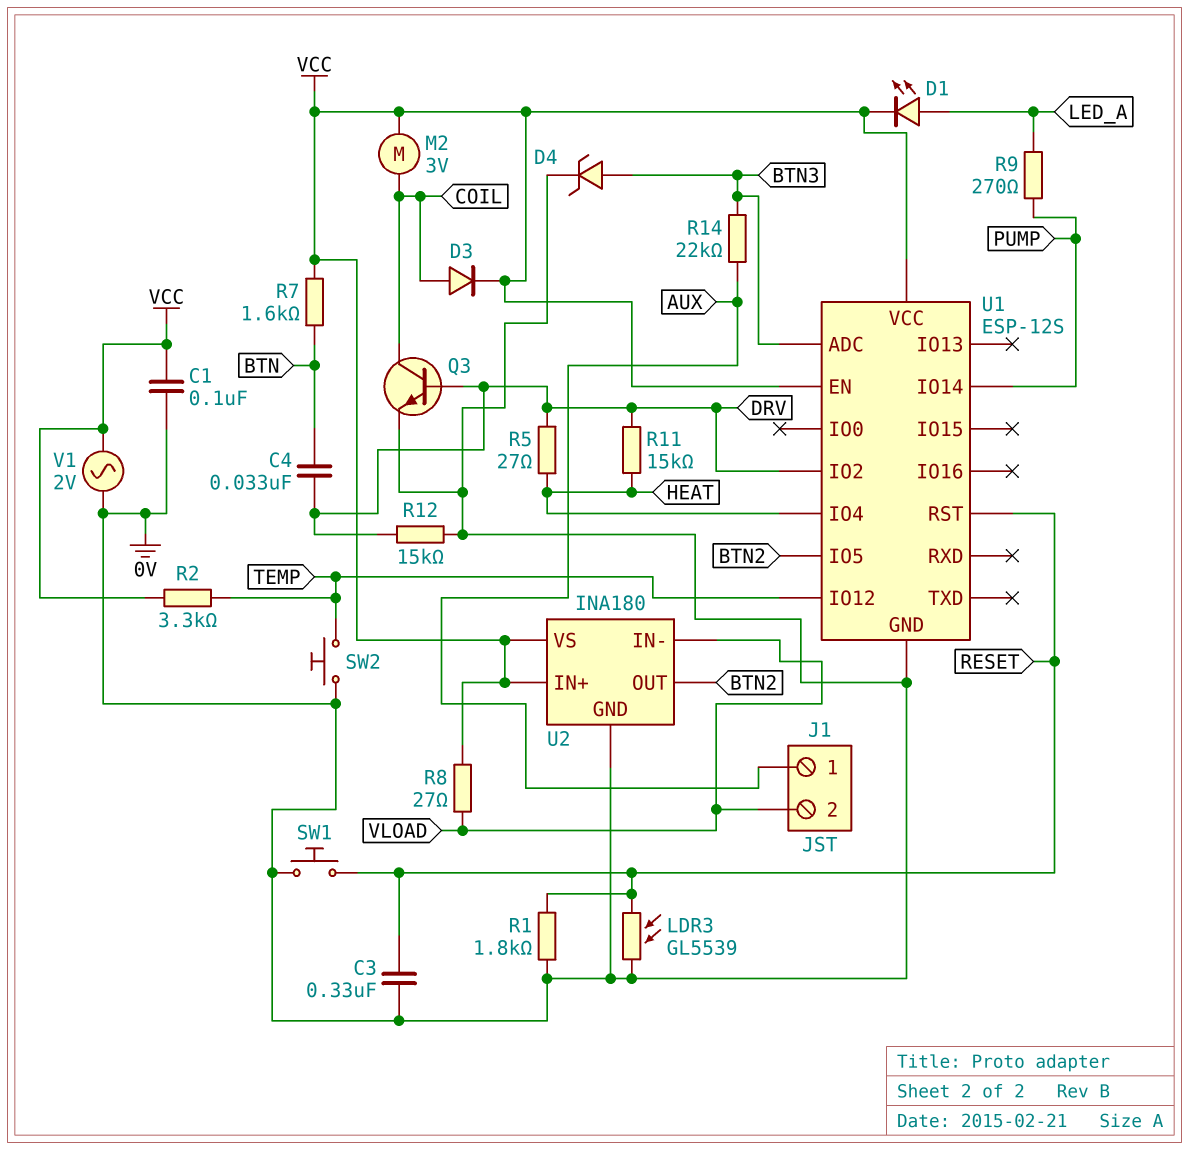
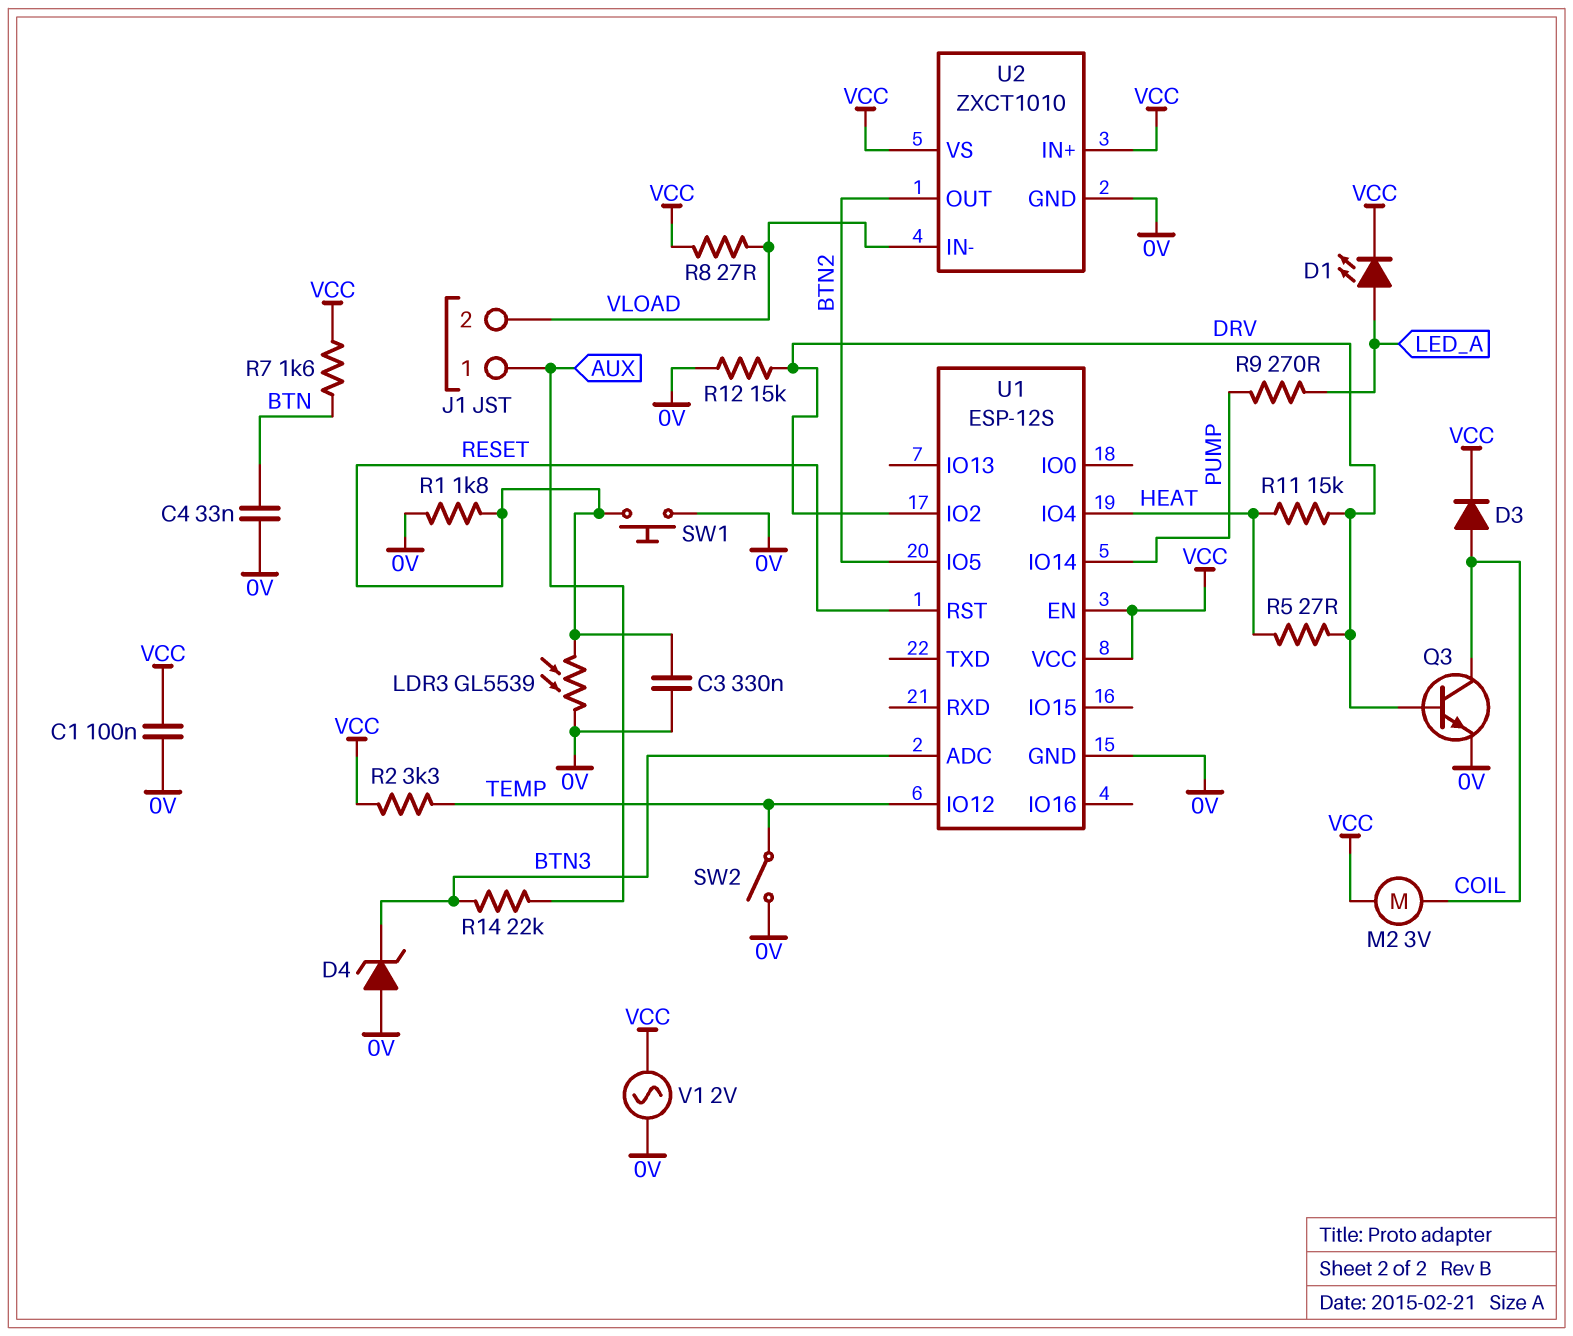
C4: 33nF (BTN, DRV) -> 33nF (0V, BTN)
D4: zener (A BTN3, K 0V) -> zener (A 0V, K BTN3)
SW2: button (0V, TEMP) -> switch (0V, TEMP)
U2: INA180 -> ZXCT1010

